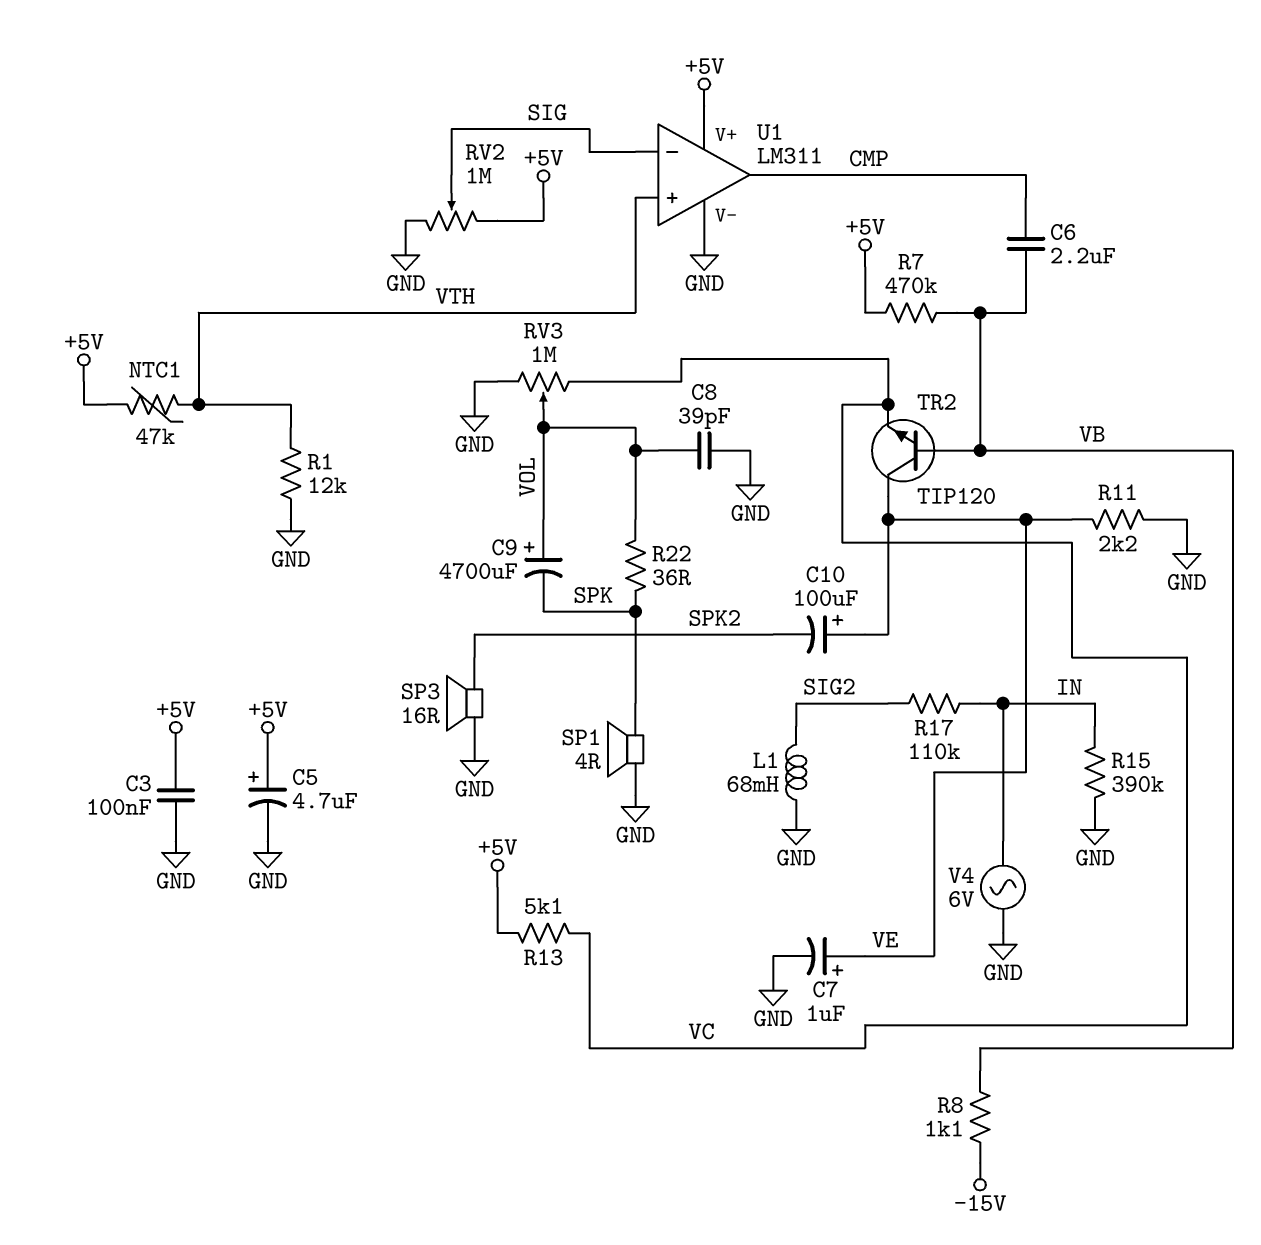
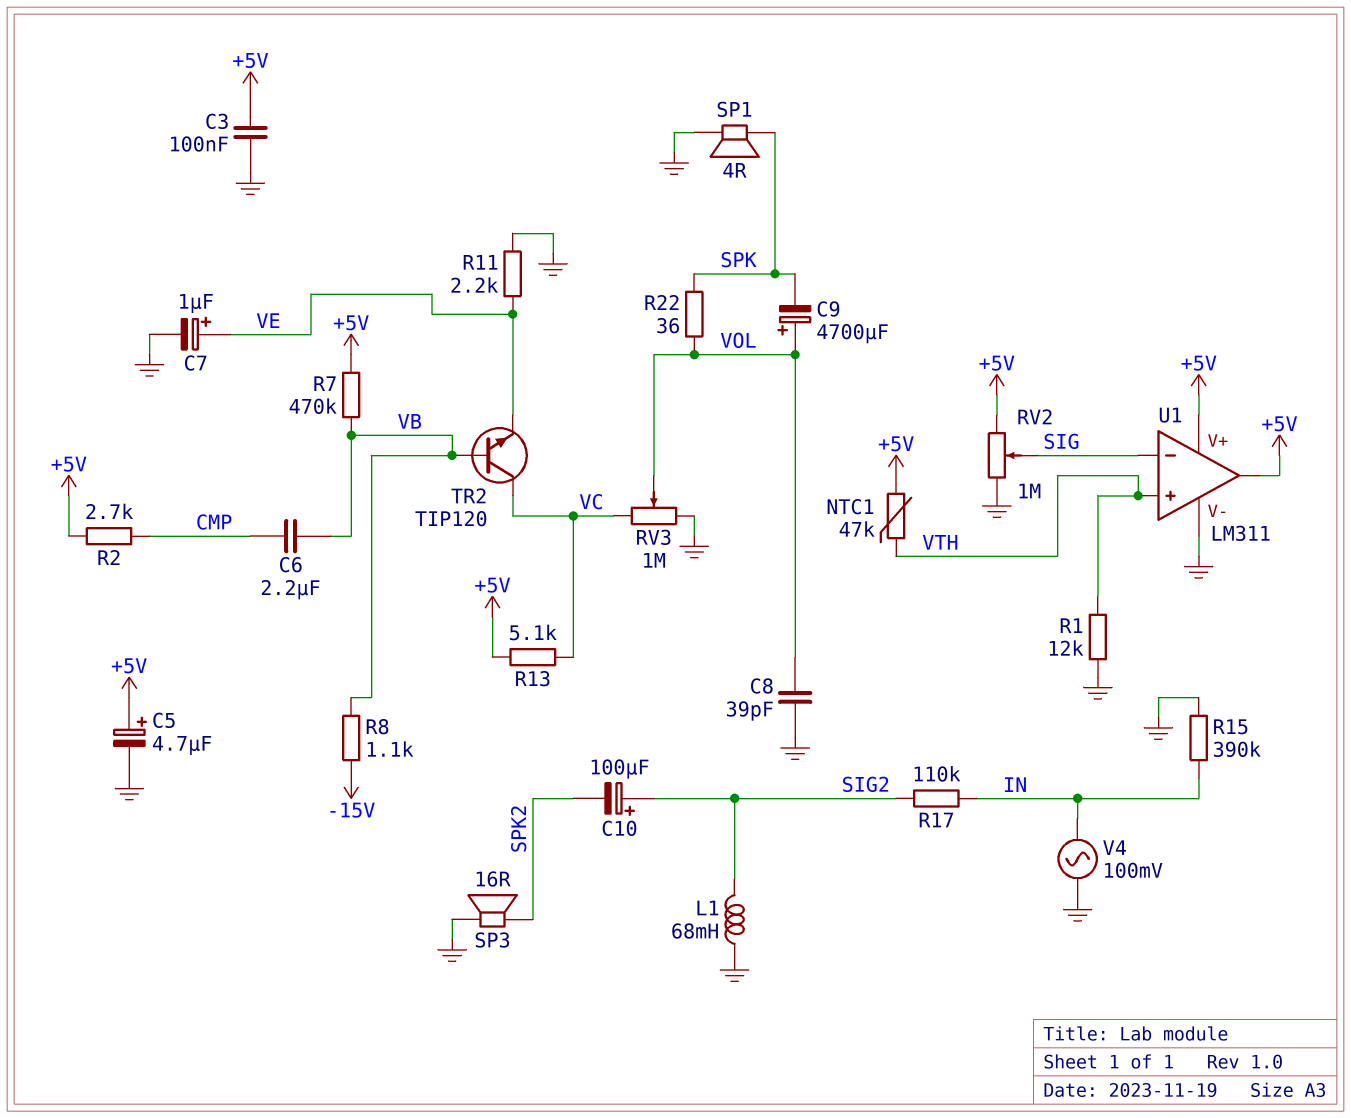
C10: 100uF (plus VE, minus SPK2) -> 100uF (plus SIG2, minus SPK2)
R2: none -> 2.7k (+5V, CMP)
TR2: NPN TIP120 (B VB, C VE, E VC) -> NPN TIP120 (B VB, C VC, E VE)
U1 pin out: CMP -> +5V
V4: AC 6V (GND, IN) -> AC 100mV (GND, IN)

